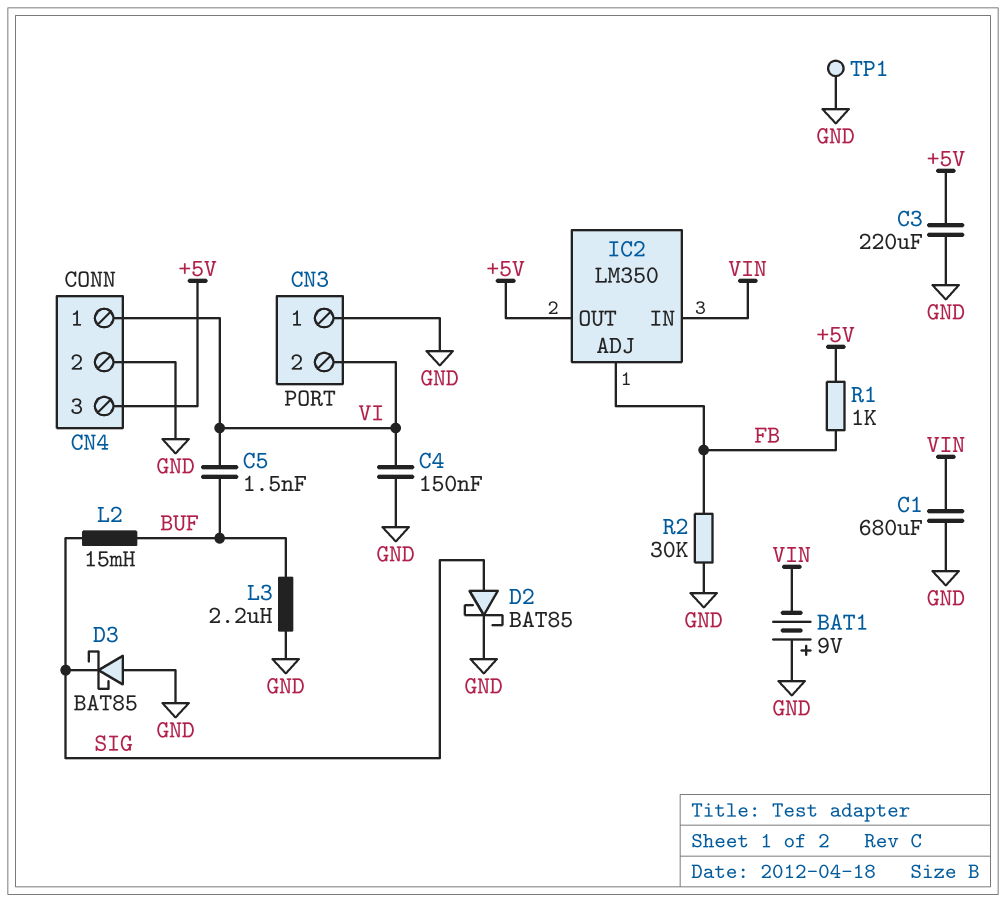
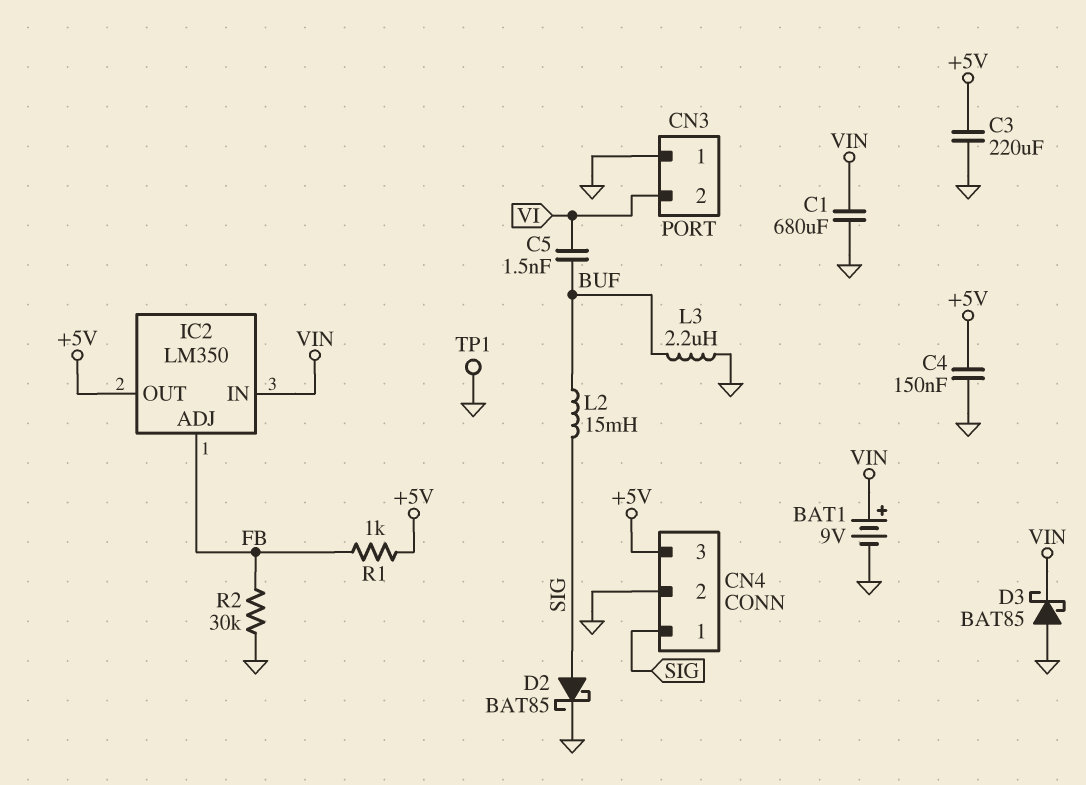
BAT1: 9V (plus GND, minus VIN) -> 9V (plus VIN, minus GND)
C4: 150nF (GND, VI) -> 150nF (+5V, GND)
CN4 pin 1: VI -> SIG
D3: schottky BAT85 (A GND, K SIG) -> schottky BAT85 (A GND, K VIN)

